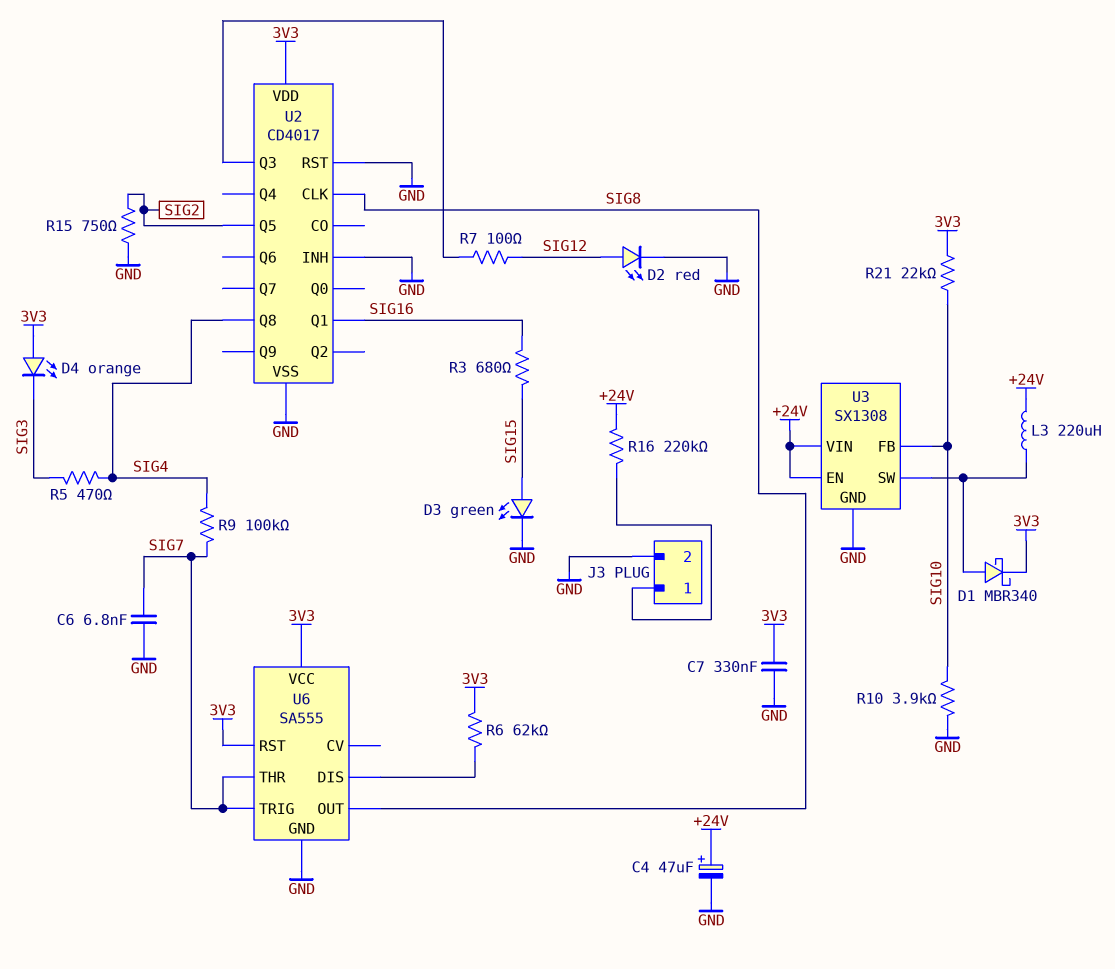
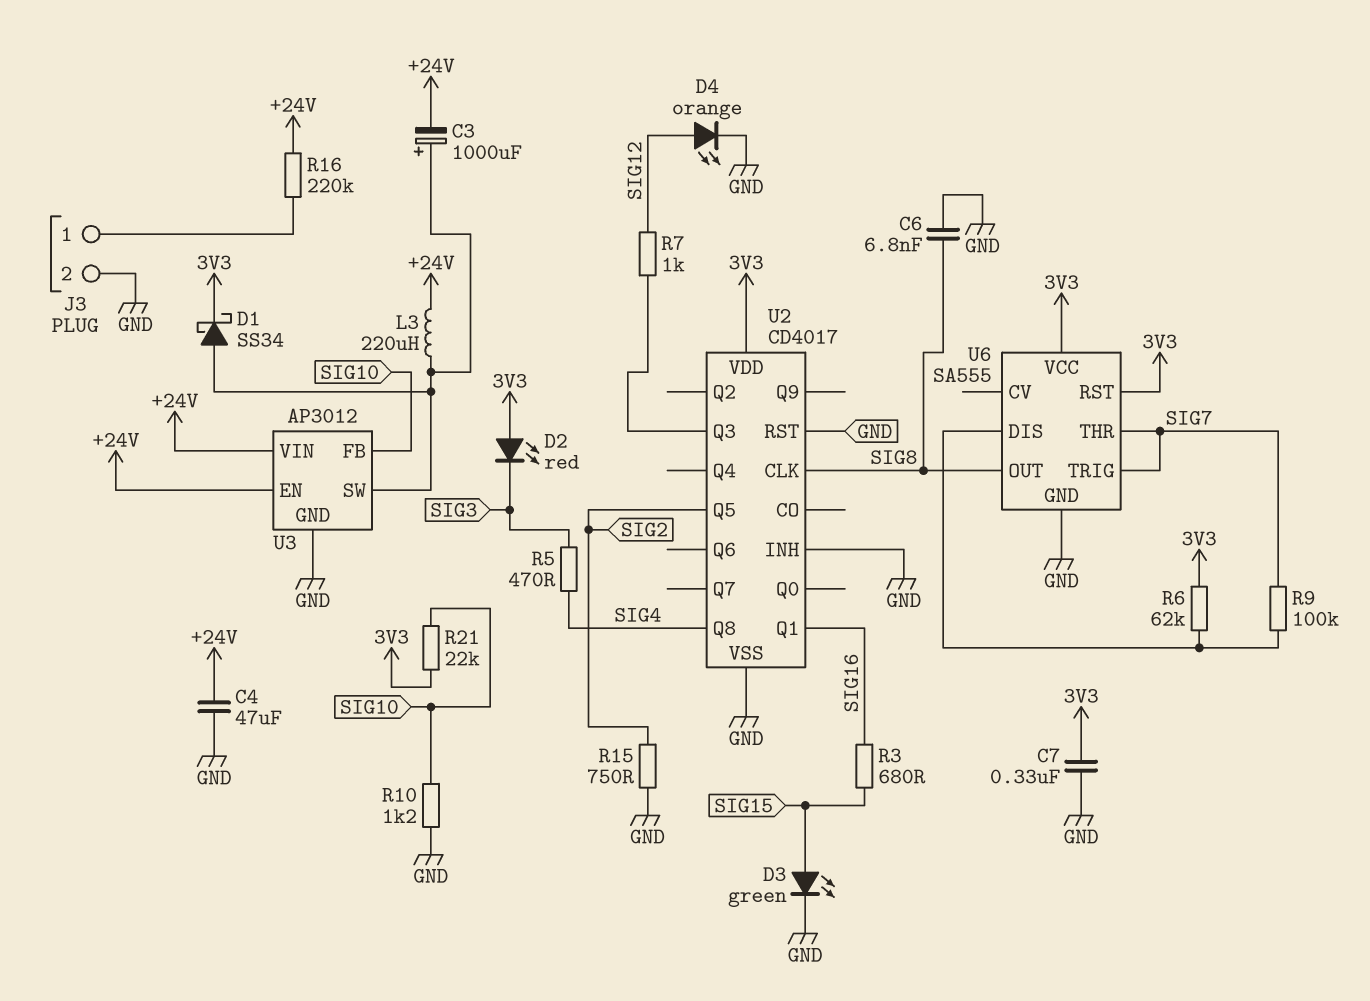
C3: none -> 1000uF (plus U3/SW, minus +24V)
C4: 47uF (plus +24V, minus GND) -> 47uF (+24V, GND)
C6: 6.8nF (GND, SIG7) -> 6.8nF (GND, SIG8)
D1: schottky MBR340 (A U3/SW, K 3V3) -> schottky SS34 (A U3/SW, K 3V3)
D2: LED red (A SIG12, K GND) -> LED red (A 3V3, K SIG3)
D4: LED orange (A 3V3, K SIG3) -> LED orange (A SIG12, K GND)
R7: 100 (SIG12, U2/Q3) -> 1k (SIG12, U2/Q3)
R9: 100k (SIG4, SIG7) -> 100k (SIG7, U6/DIS)
R10: 3.9k (GND, SIG10) -> 1.2k (GND, SIG10)
U3: SX1308 -> AP3012

